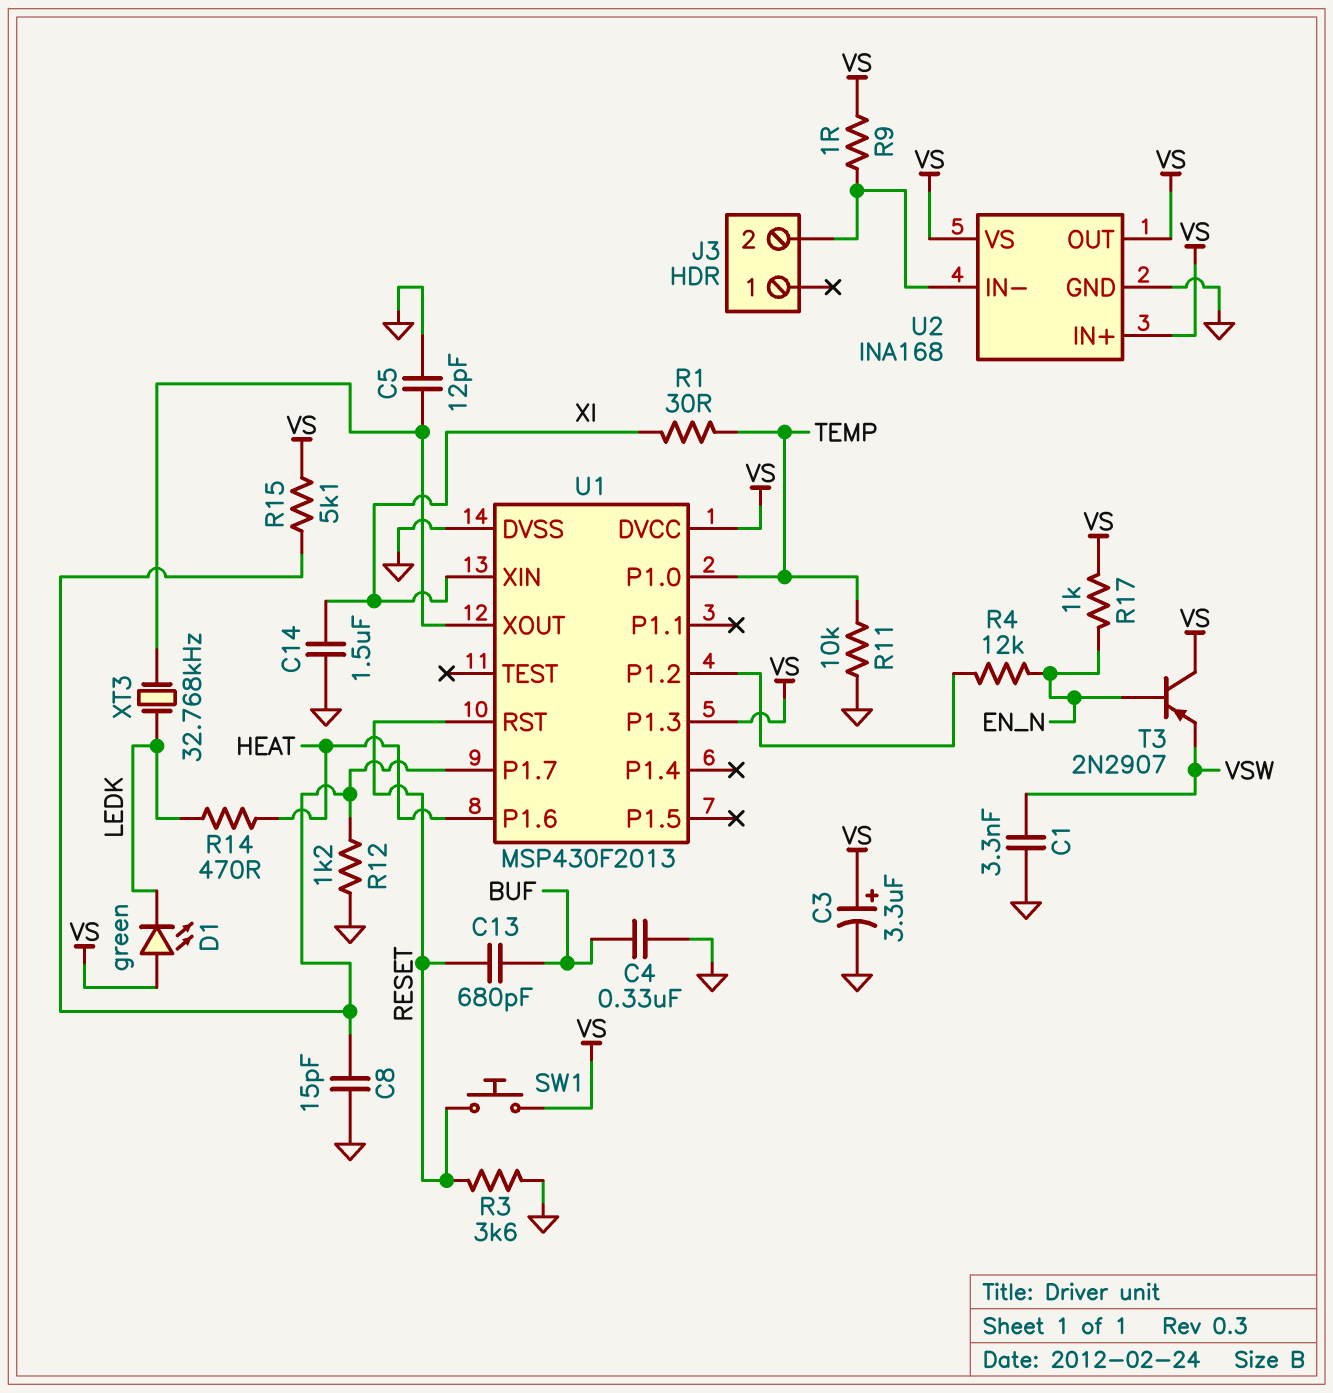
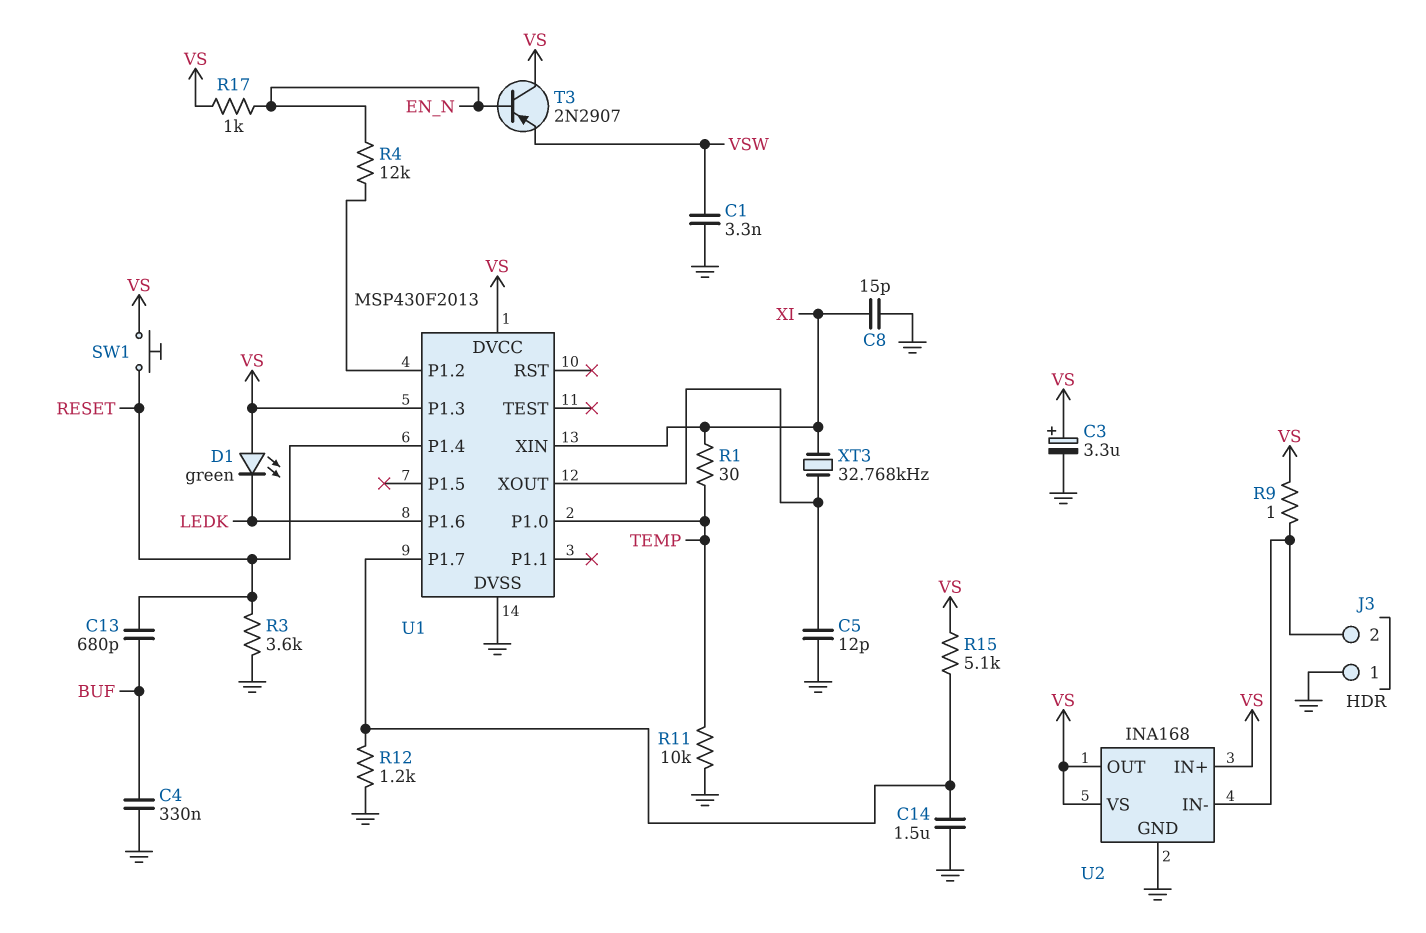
C8: 15pF (GND, U1/P1.7) -> 15pF (GND, XI)
C14: 1.5uF (GND, XI) -> 1.5uF (GND, U1/P1.7)
J3 pin 1: none -> GND
R14: 470 (HEAT, LEDK) -> none
U1 pin P1.4: none -> RESET
U1 pin P1.6: HEAT -> LEDK
U1 pin RST: RESET -> none
XT3: 32.768kHz (LEDK, U1/XOUT) -> 32.768kHz (U1/XOUT, XI)

